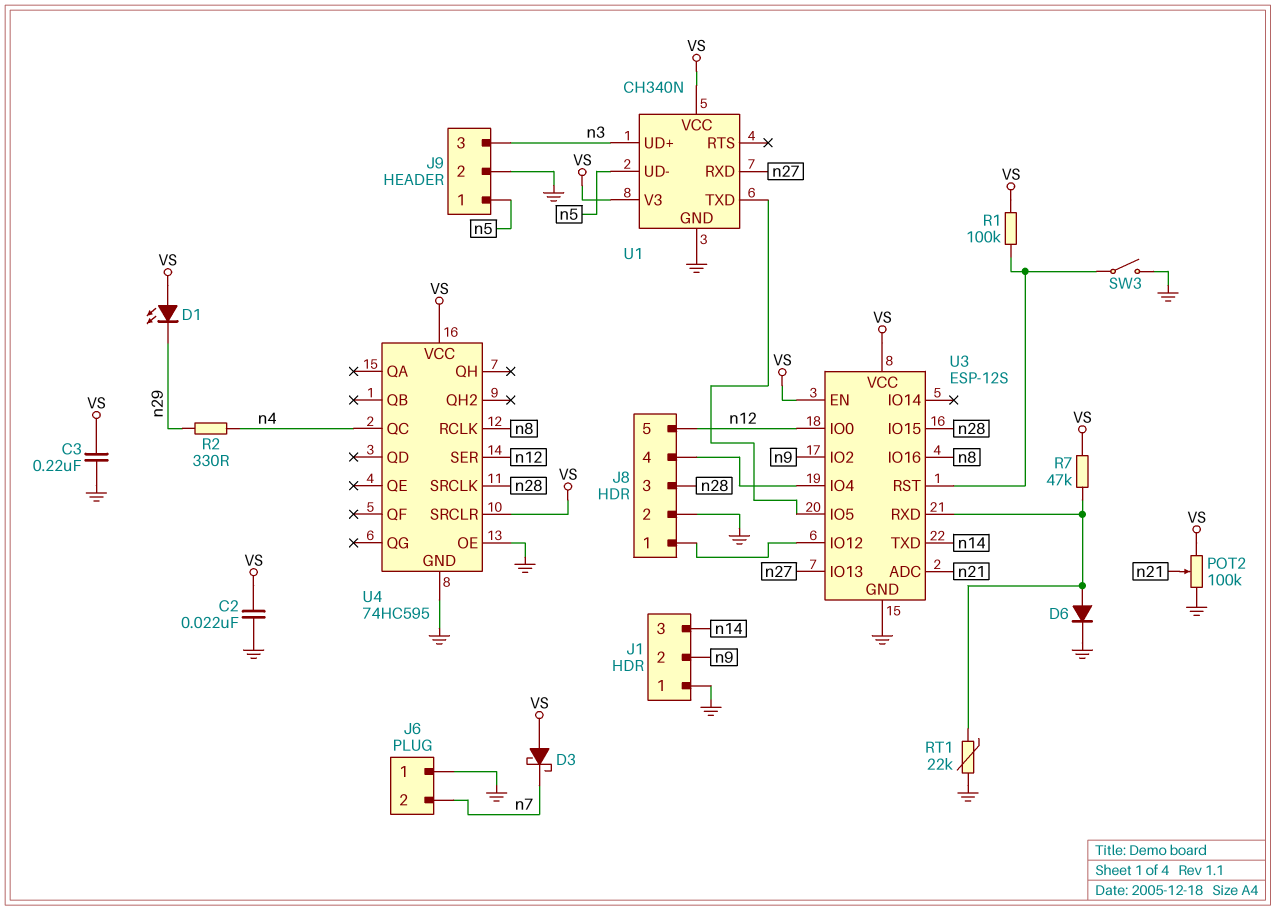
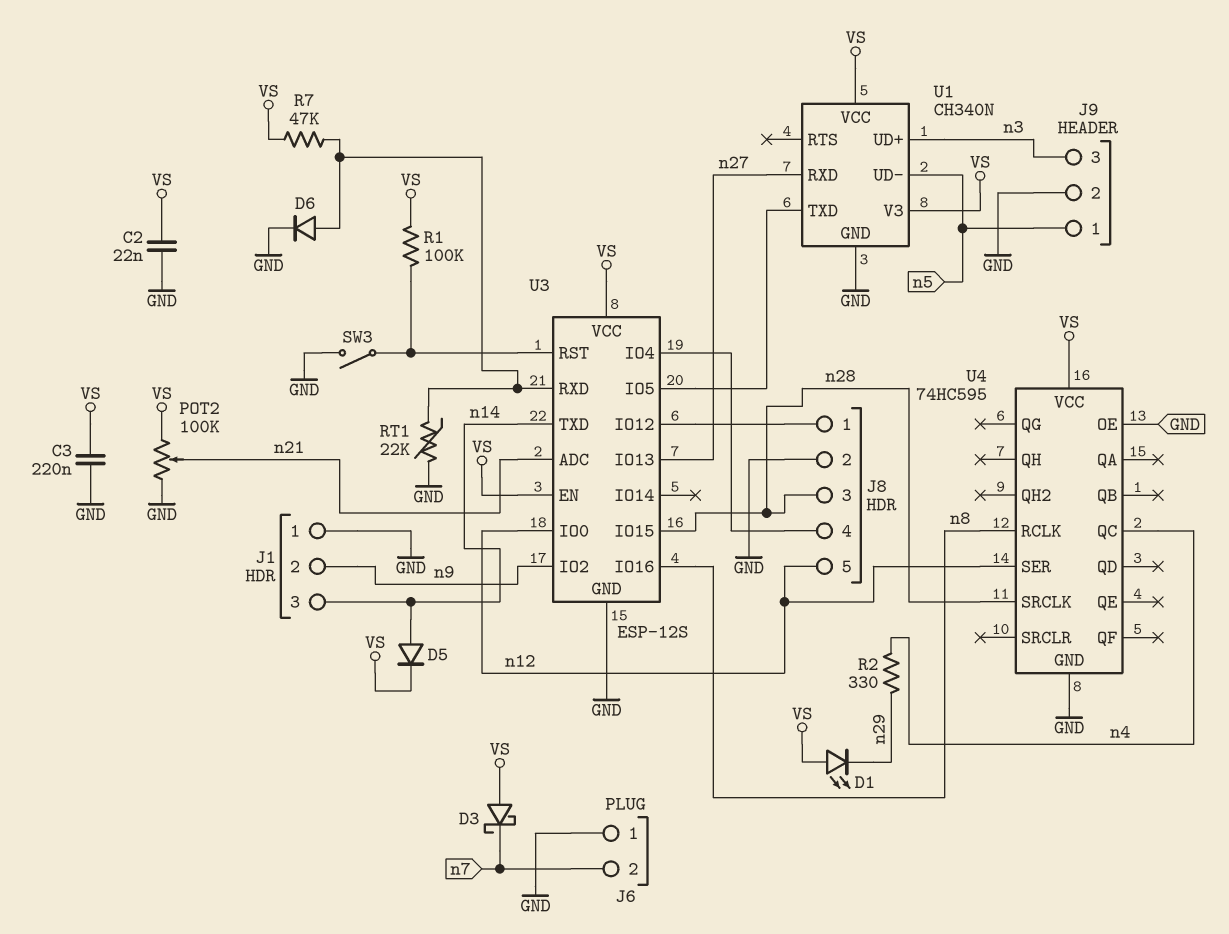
D5: none -> diode (A n14, K VS)
U4 pin SRCLR: VS -> none

